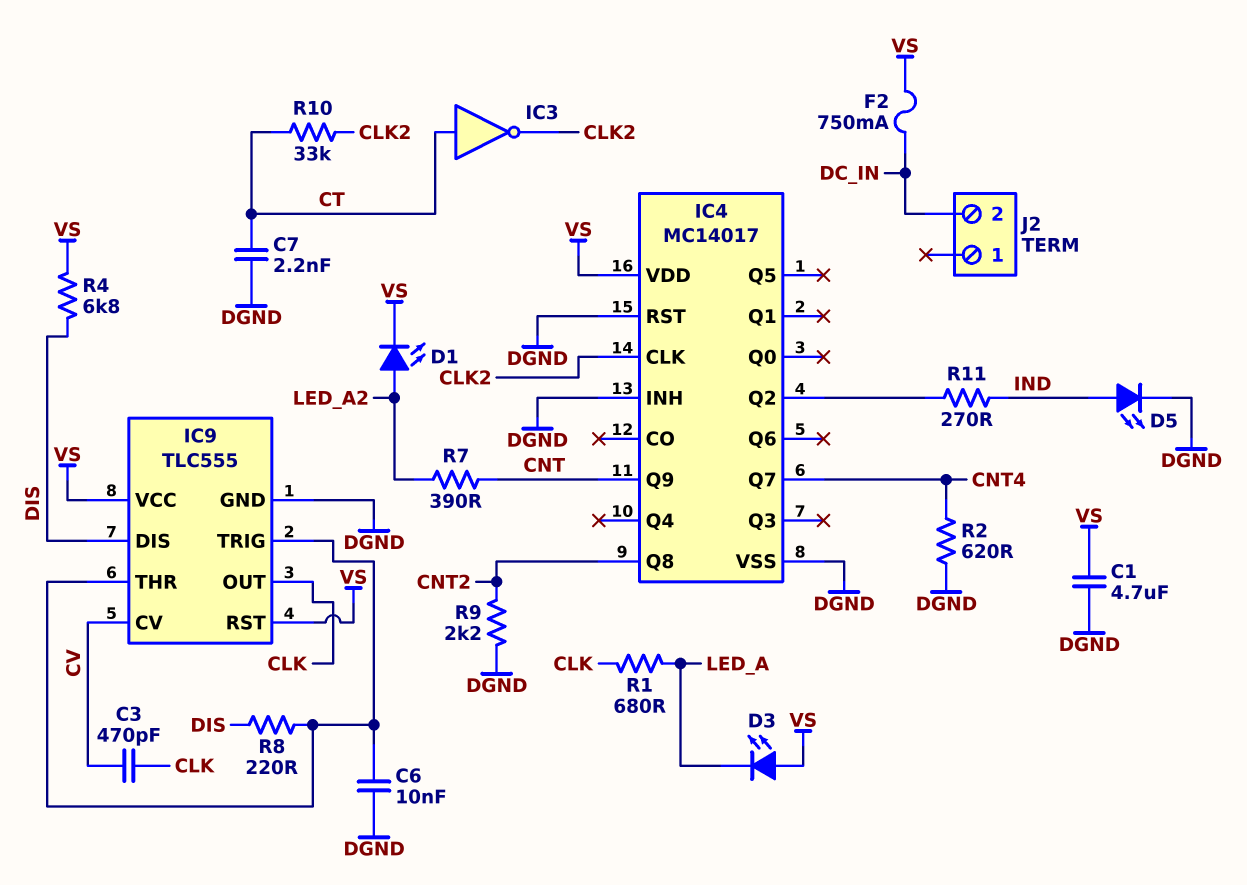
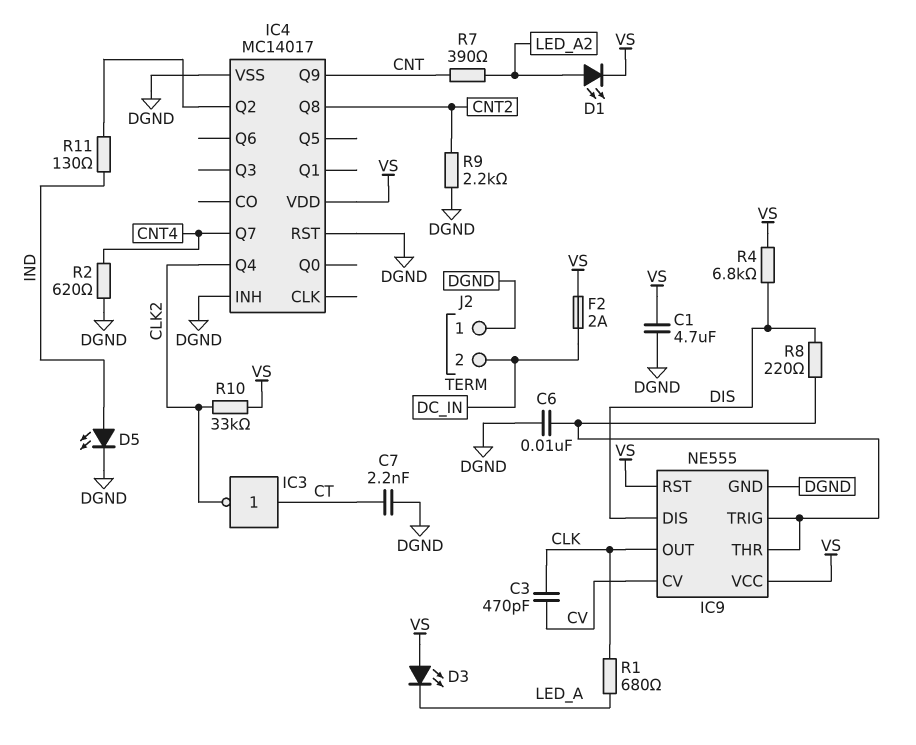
F2: 750mA (DC_IN, VS) -> 2A (DC_IN, VS)
IC4 pin CLK: CLK2 -> none
IC4 pin Q4: none -> CLK2
IC9: TLC555 -> NE555
J2 pin 1: none -> DGND
R10: 33k (CLK2, CT) -> 33k (CLK2, VS)
R11: 270 (IC4/Q2, IND) -> 130 (IC4/Q2, IND)

